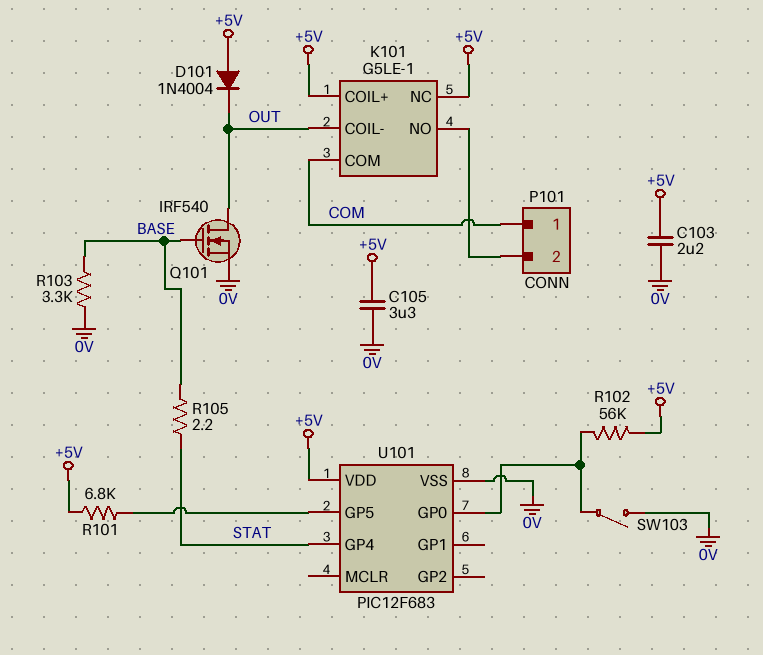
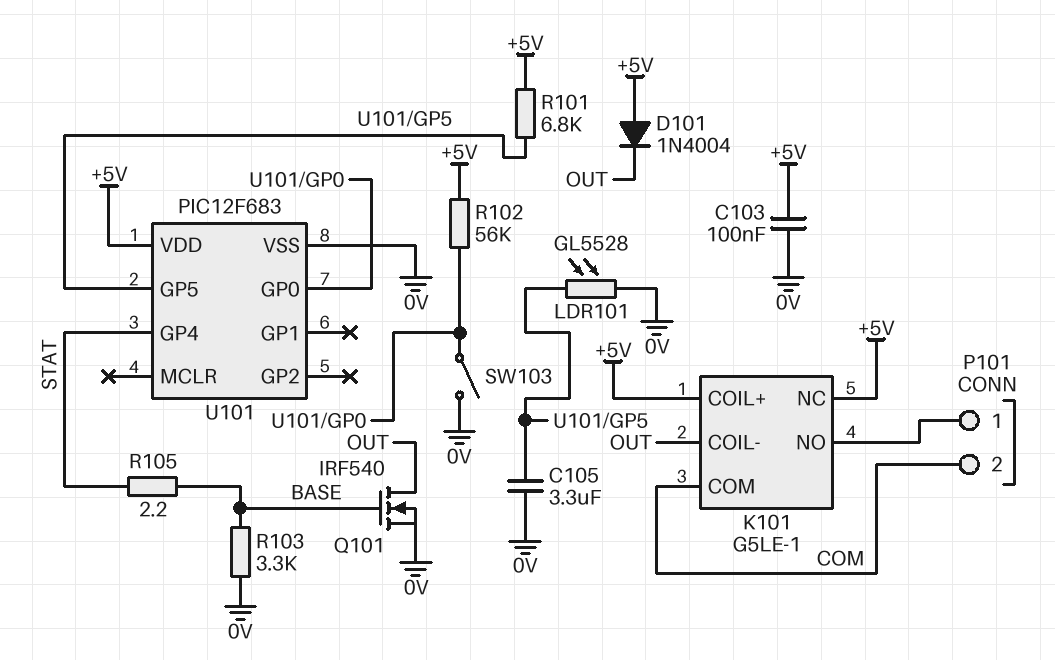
C103: 2.2uF (+5V, 0V) -> 100nF (+5V, 0V)
C105: 3.3uF (+5V, 0V) -> 3.3uF (0V, U101/GP5)
LDR101: none -> GL5528 (0V, U101/GP5)
P101 pin 1: COM -> K101/NO
P101 pin 2: K101/NO -> COM

